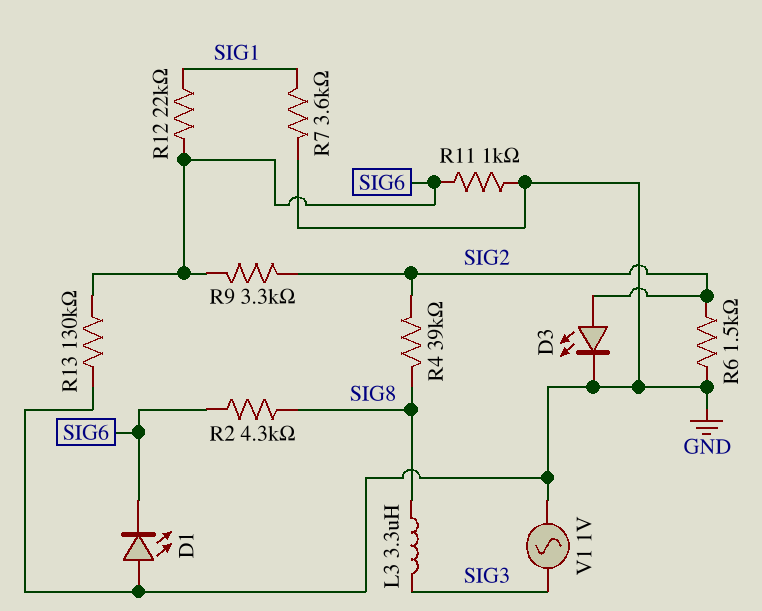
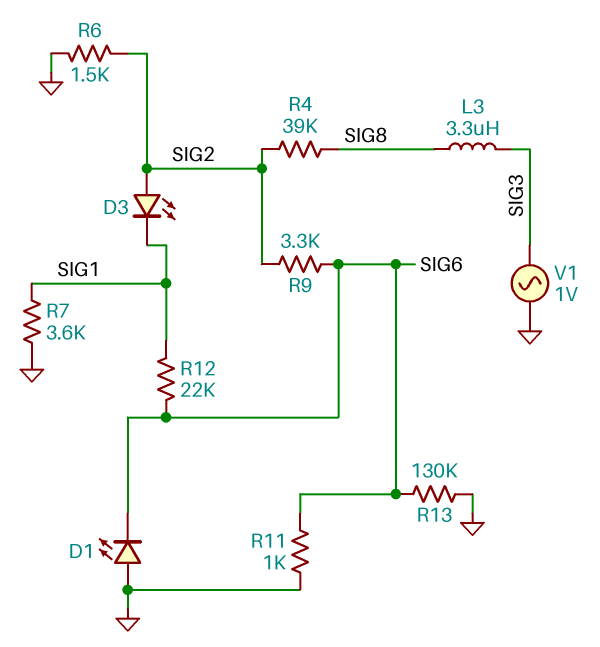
D3: LED (A SIG2, K GND) -> LED (A SIG2, K SIG1)
R2: 4.3k (SIG6, SIG8) -> none

